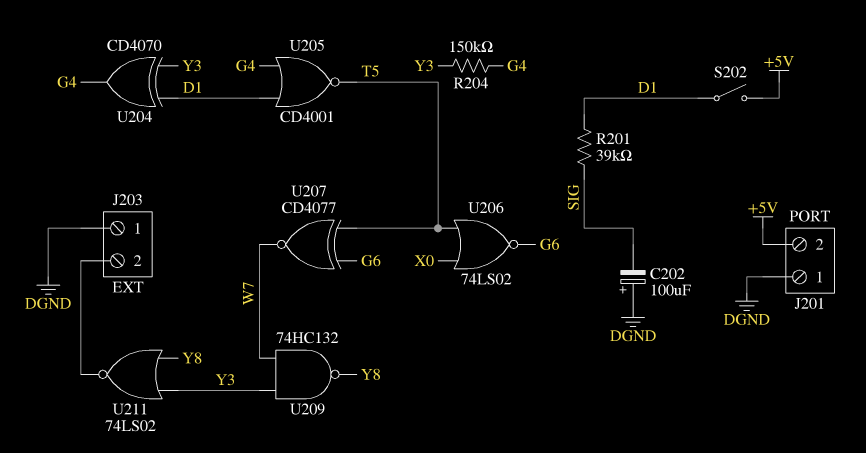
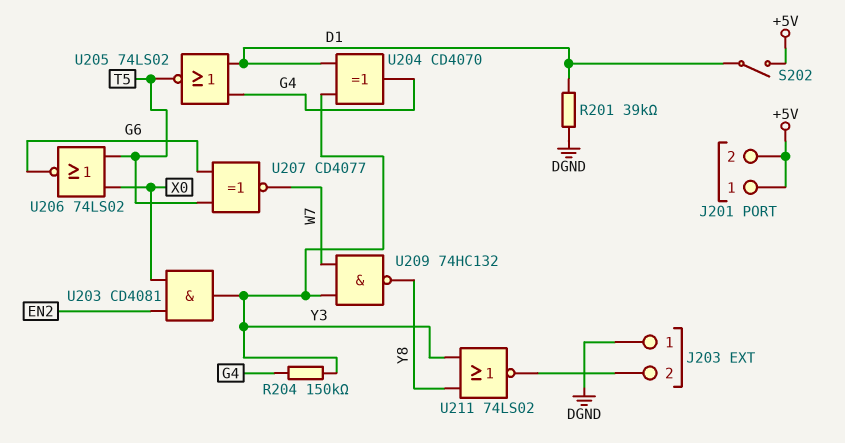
C202: 100uF (plus DGND, minus SIG) -> none
J201 pin 1: DGND -> +5V
R201: 39k (D1, SIG) -> 39k (D1, DGND)
U203: none -> AND CD4081 (in EN2, in X0, out Y3)
U205: NOR CD4001 (in D1, in G4, out T5) -> NOR 74LS02 (in D1, in G4, out T5)

